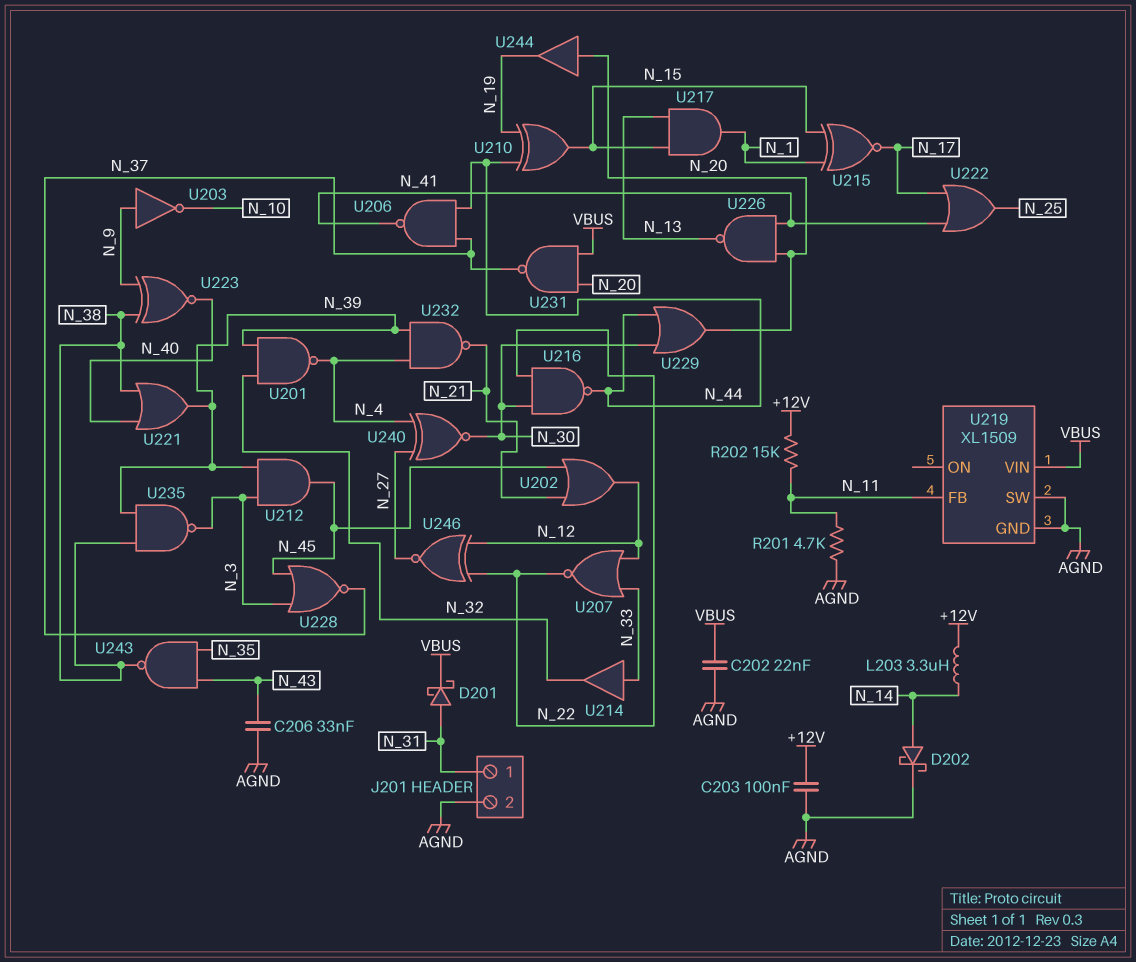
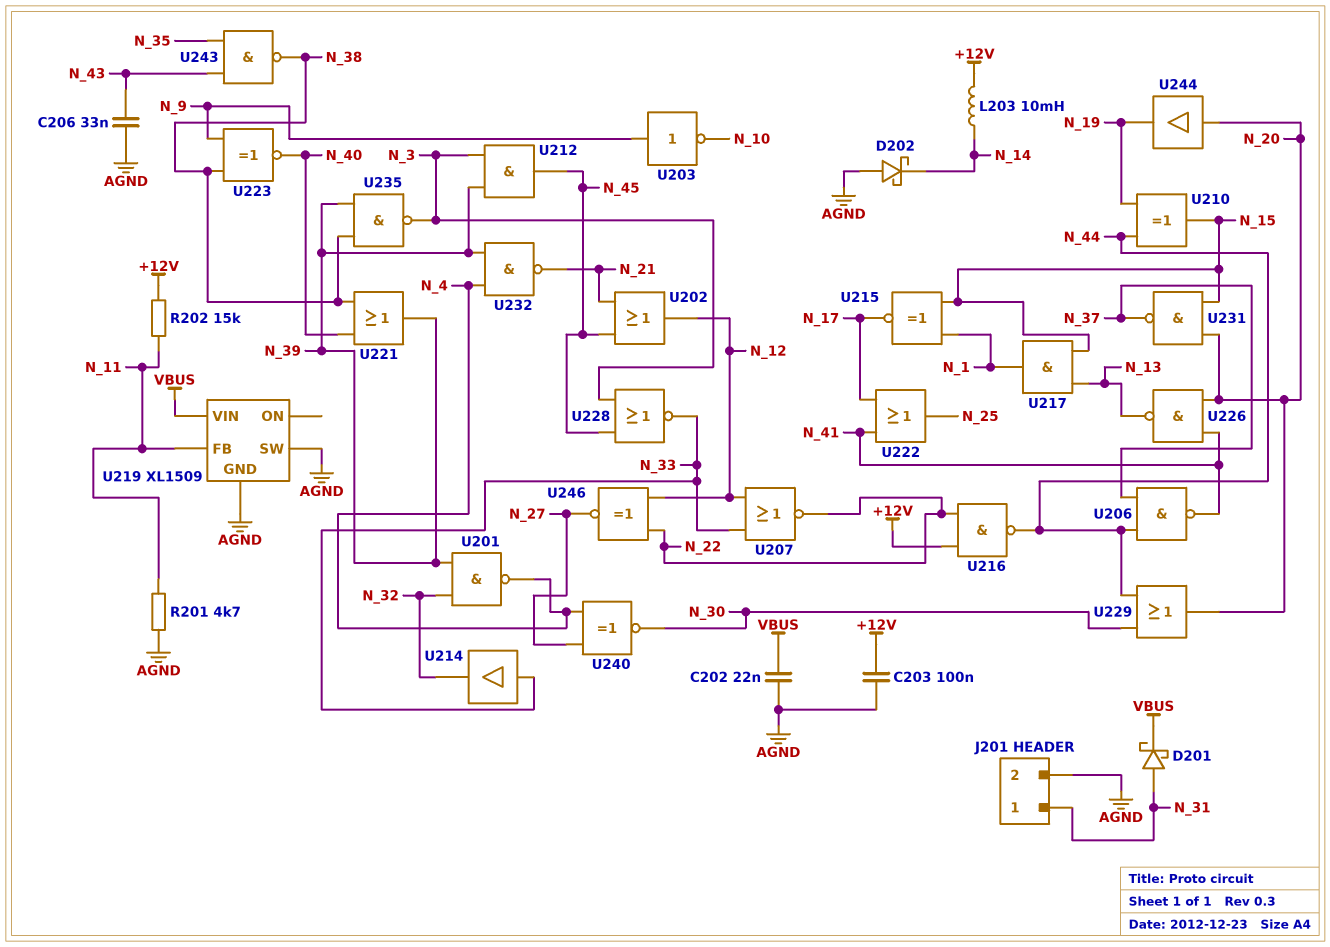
D202: schottky (A N_14, K AGND) -> schottky (A AGND, K N_14)
L203: 3.3uH (+12V, N_14) -> 10mH (+12V, N_14)
U216: NAND (in N_22, in N_30, out N_44) -> NAND (in +12V, in N_22, out N_44)
U228: NOR (in N_3, in N_45, out N_37) -> NOR (in N_3, in N_45, out N_33)
U231: NAND (in N_20, in VBUS, out N_37) -> NAND (in N_15, in N_20, out N_37)

